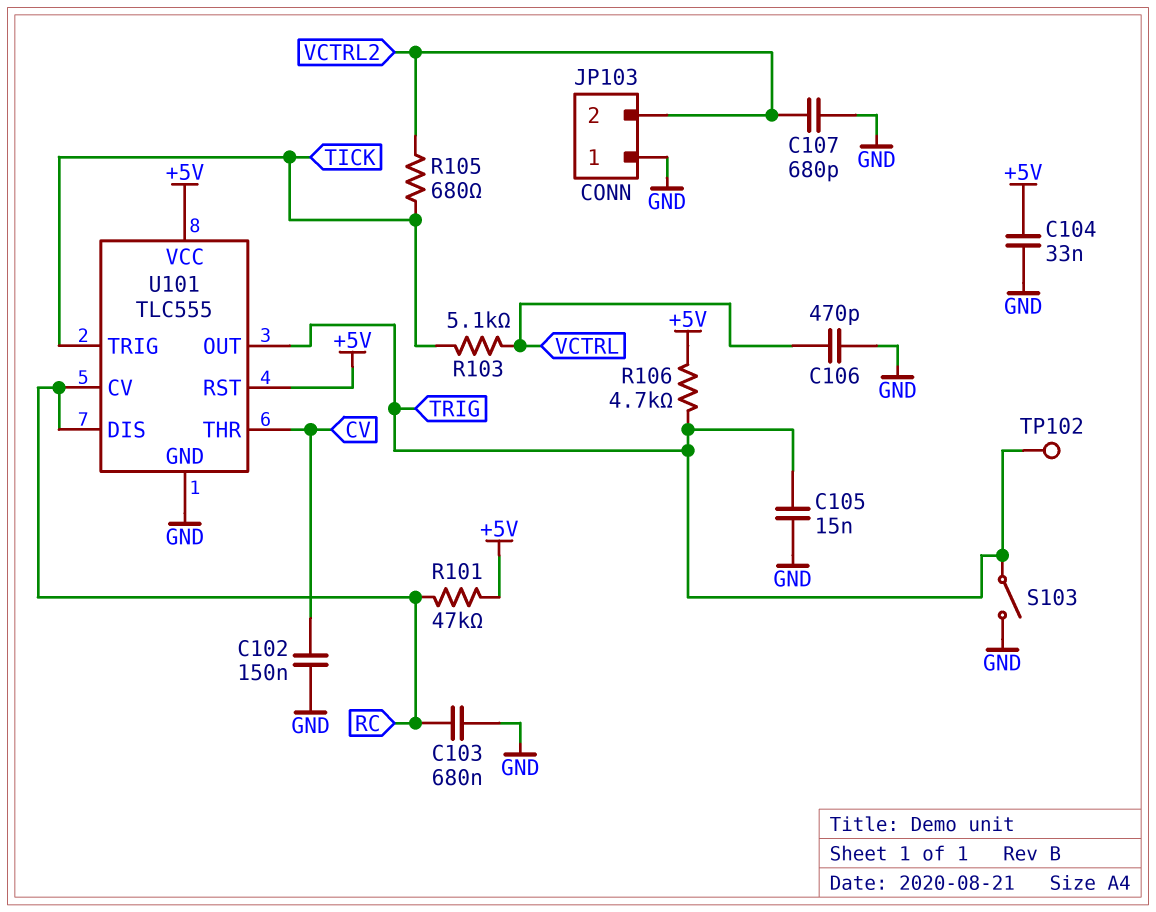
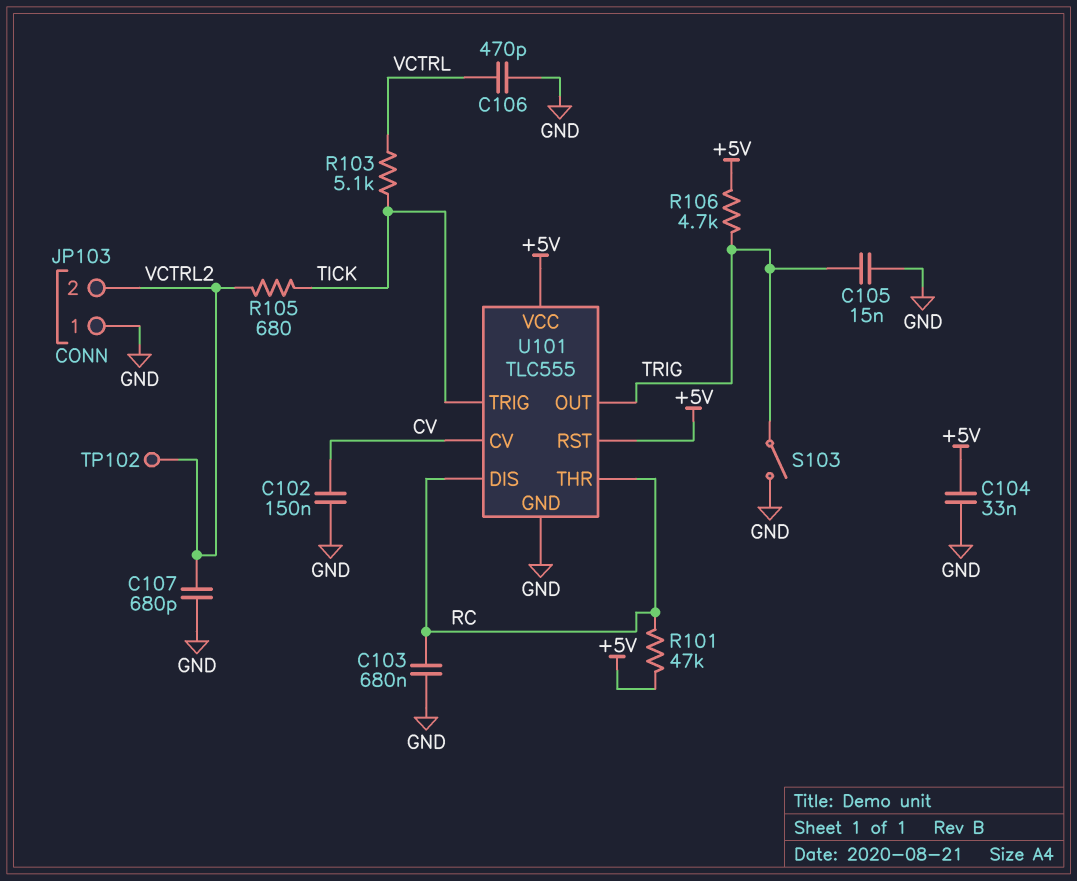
TP102: test point (TRIG) -> test point (VCTRL2)
U101 pin CV: RC -> CV
U101 pin THR: CV -> RC

